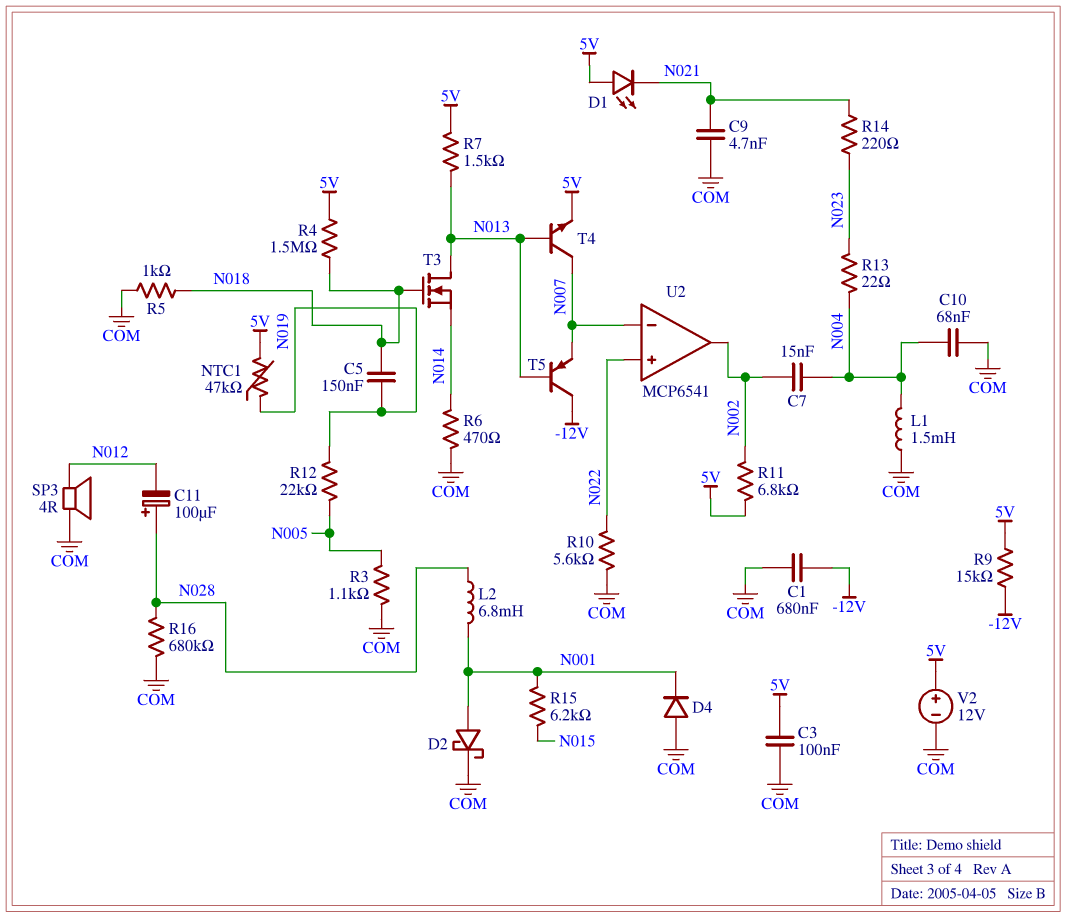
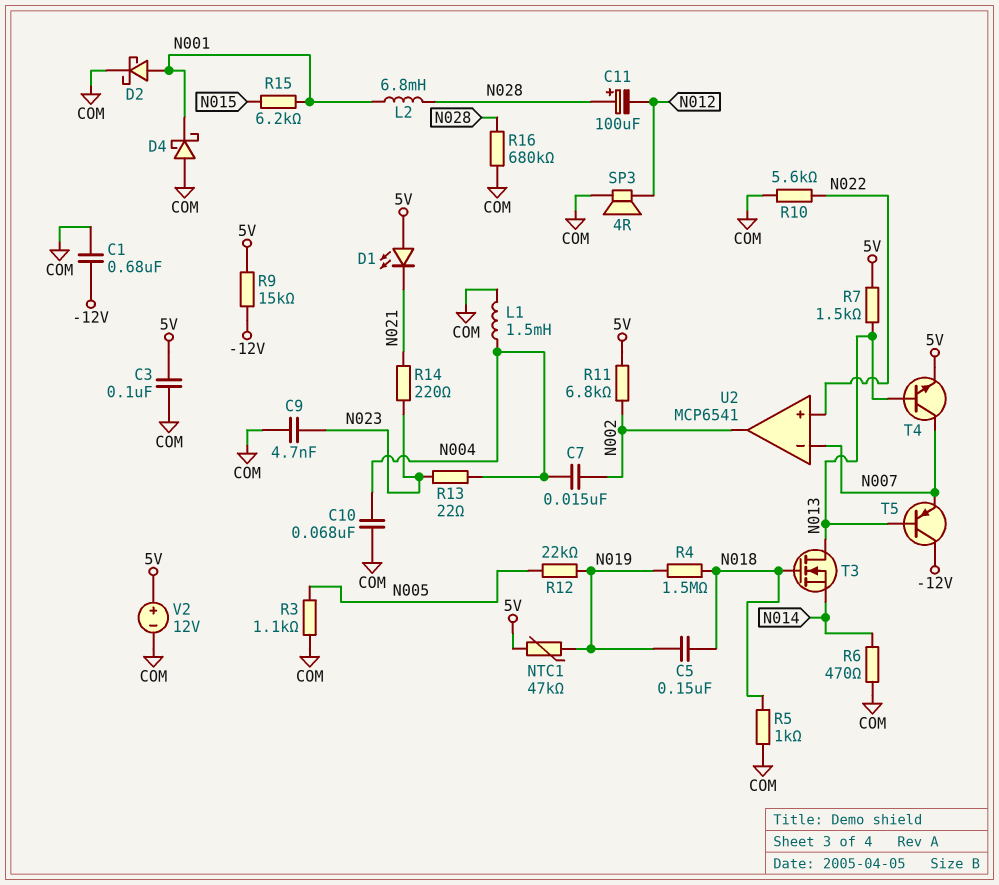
C9: 4.7nF (COM, N021) -> 4.7nF (COM, N023)
D4: diode (A COM, K N001) -> schottky (A COM, K N001)
R4: 1.5M (5V, N018) -> 1.5M (N018, N019)

